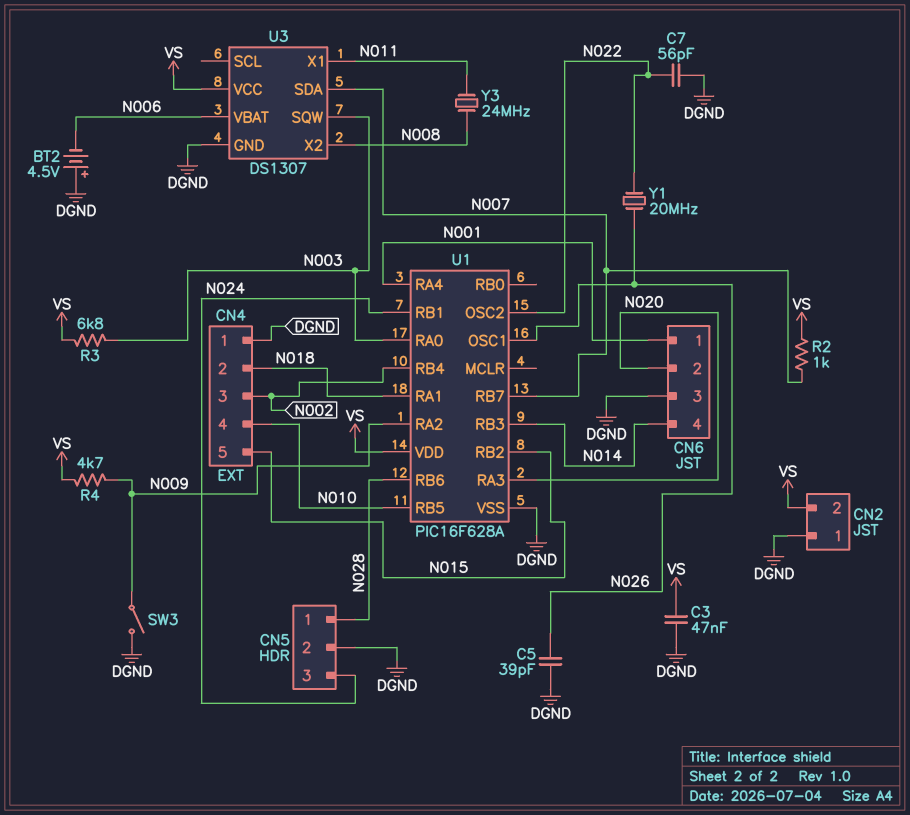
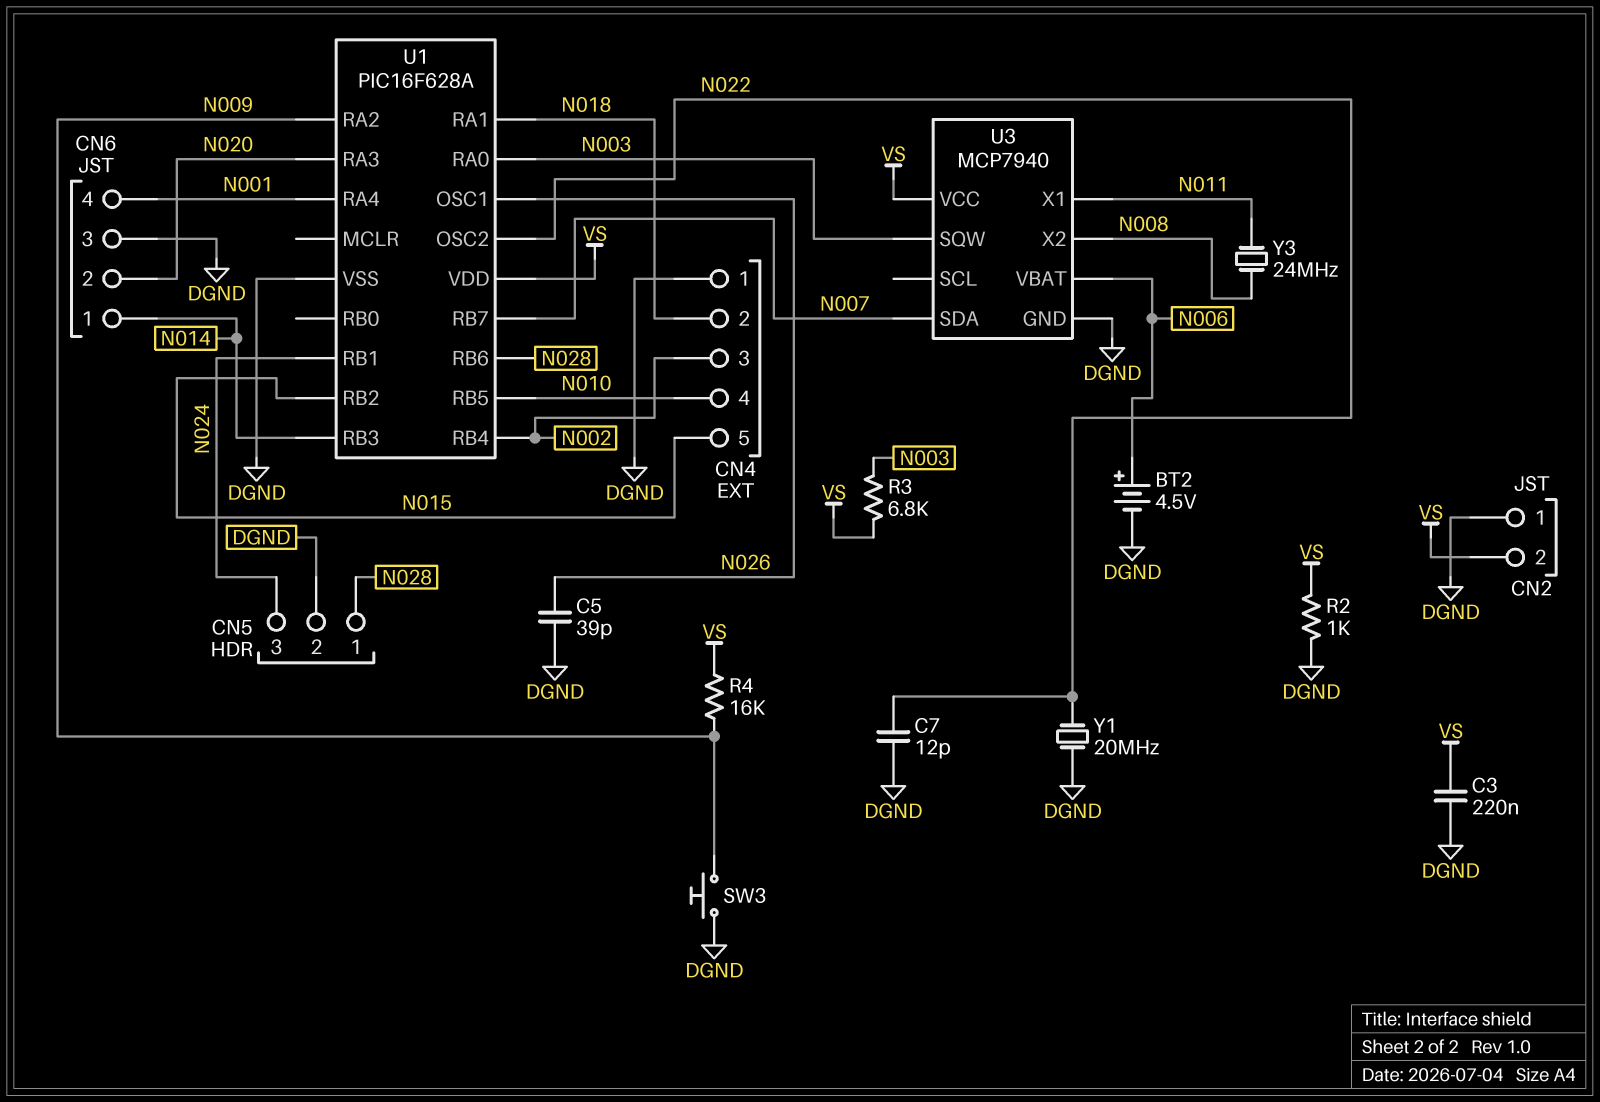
BT2: 4.5V (plus DGND, minus N006) -> 4.5V (plus N006, minus DGND)
C3: 47nF (DGND, VS) -> 220nF (DGND, VS)
C7: 56pF (DGND, N022) -> 12pF (DGND, N022)
CN6 pin 1: N001 -> N014
CN6 pin 4: N014 -> N001
R2: 1k (N007, VS) -> 1k (DGND, VS)
R4: 4.7k (N009, VS) -> 16k (N009, VS)
SW3: switch (DGND, N009) -> button (DGND, N009)
U3: DS1307 -> MCP7940
Y1: 20MHz (N022, N026) -> 20MHz (DGND, N022)

